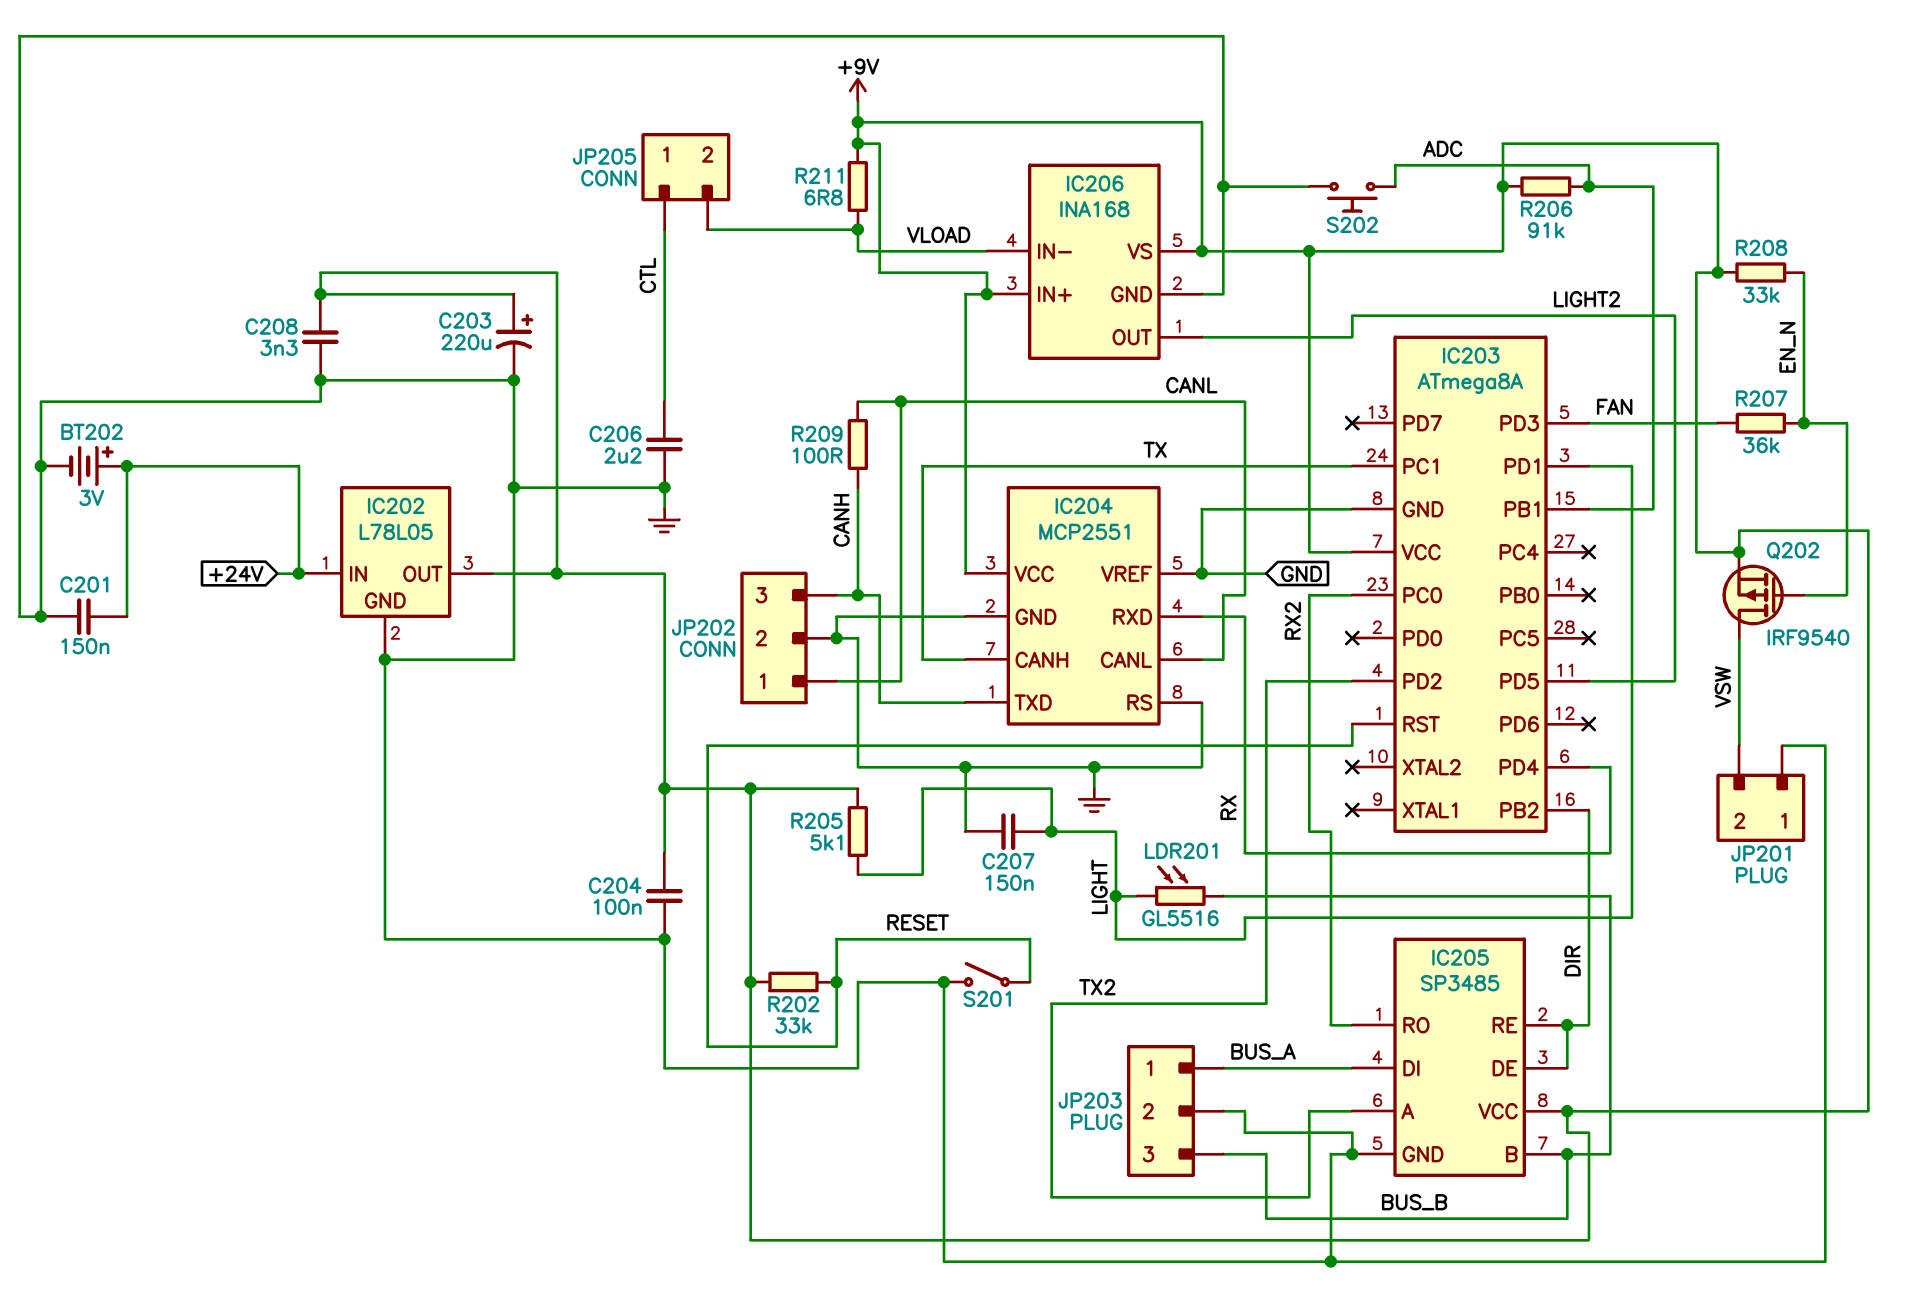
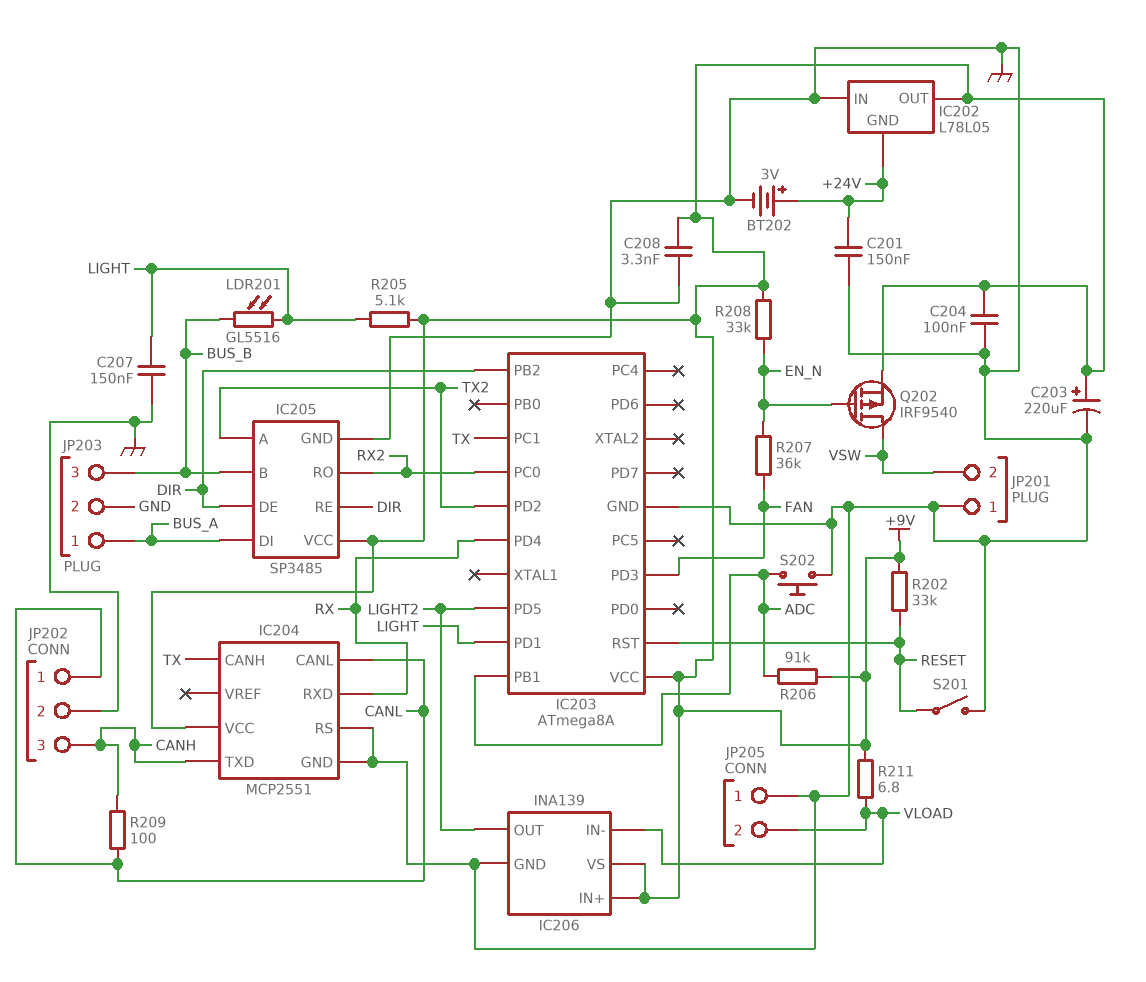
C206: 2.2uF (CTL, GND) -> none
IC202 pin GND: GND -> +24V
IC202 pin IN: +24V -> GND
IC204 pin VREF: GND -> none
IC206: INA168 -> INA139
JP205 pin 1: CTL -> GND

